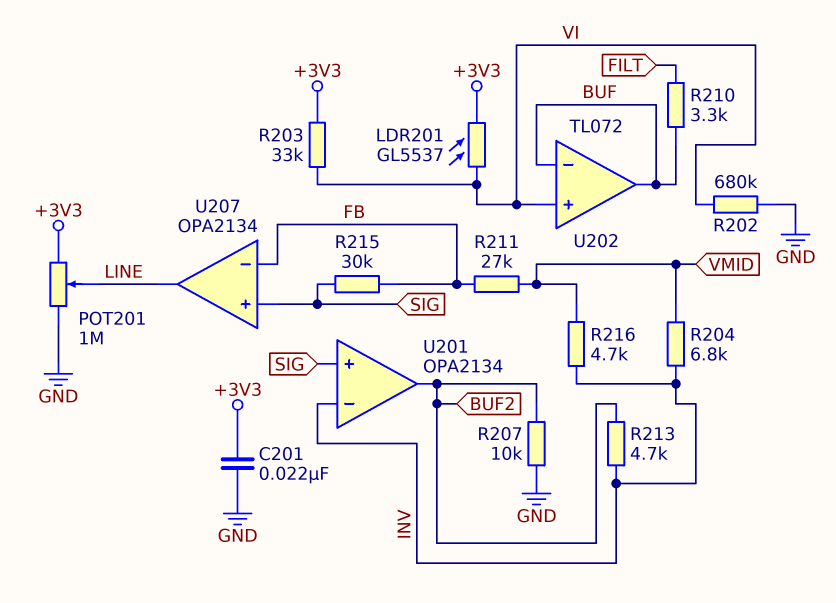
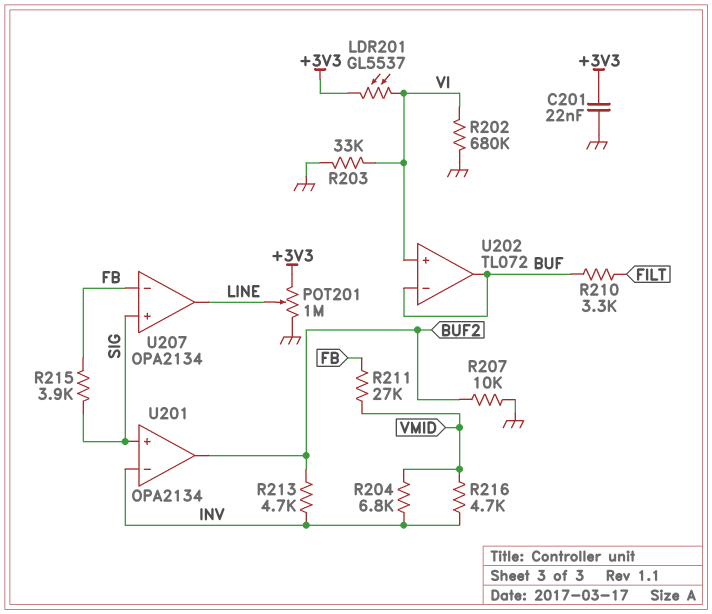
R203: 33k (+3V3, VI) -> 33k (GND, VI)
R215: 30k (FB, SIG) -> 3.9k (FB, SIG)

